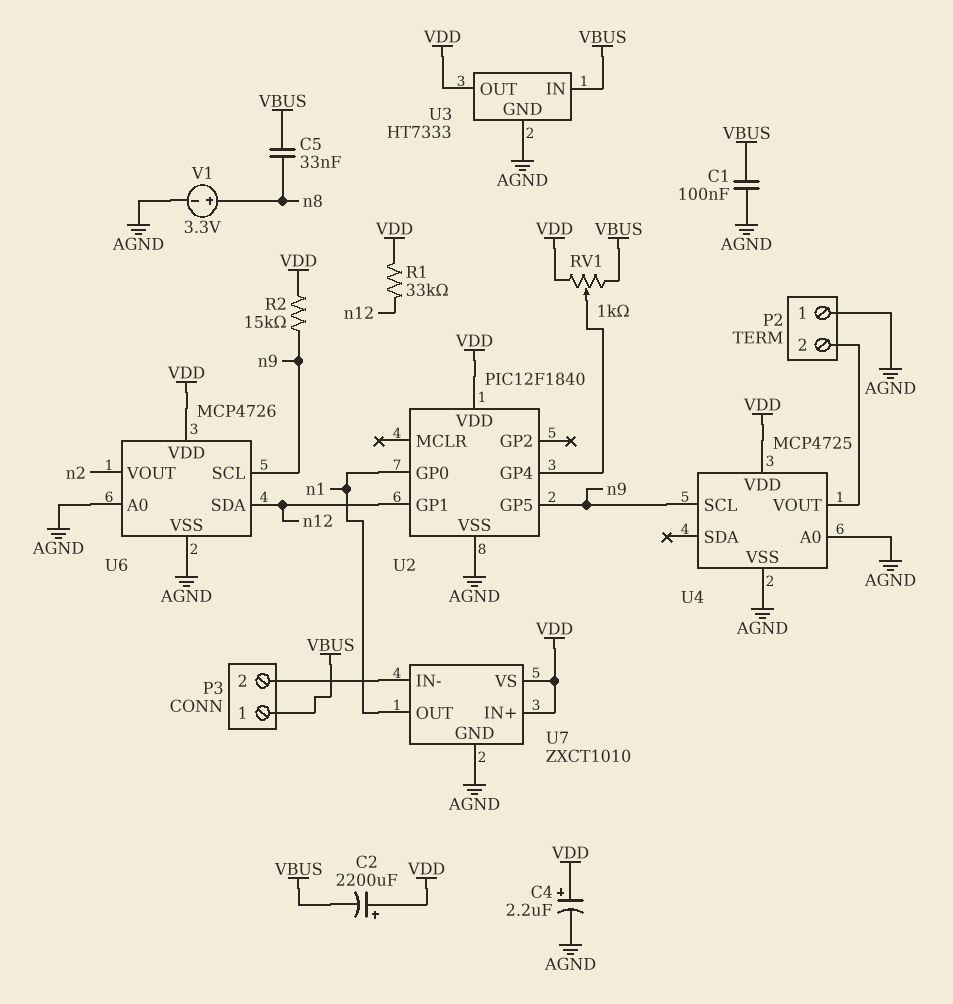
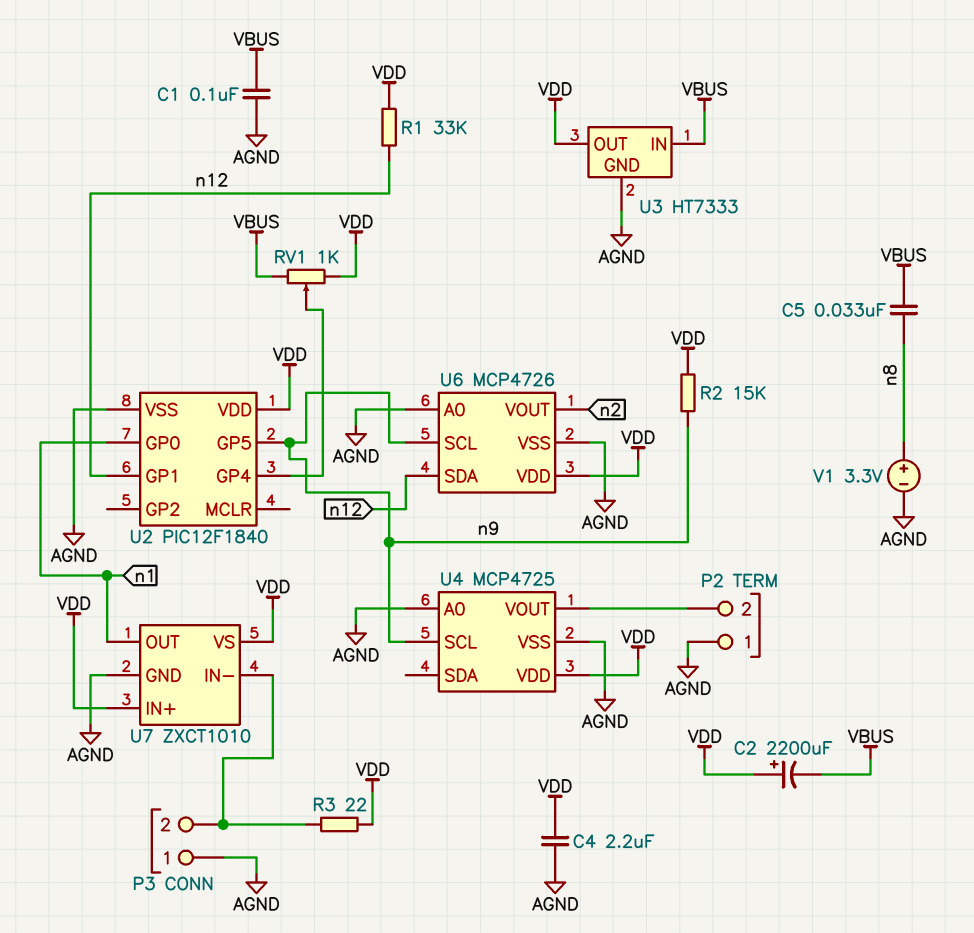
C4: 2.2uF (plus VDD, minus AGND) -> 2.2uF (AGND, VDD)
P3 pin 1: VBUS -> AGND
R3: none -> 22 (P3/2, VDD)

